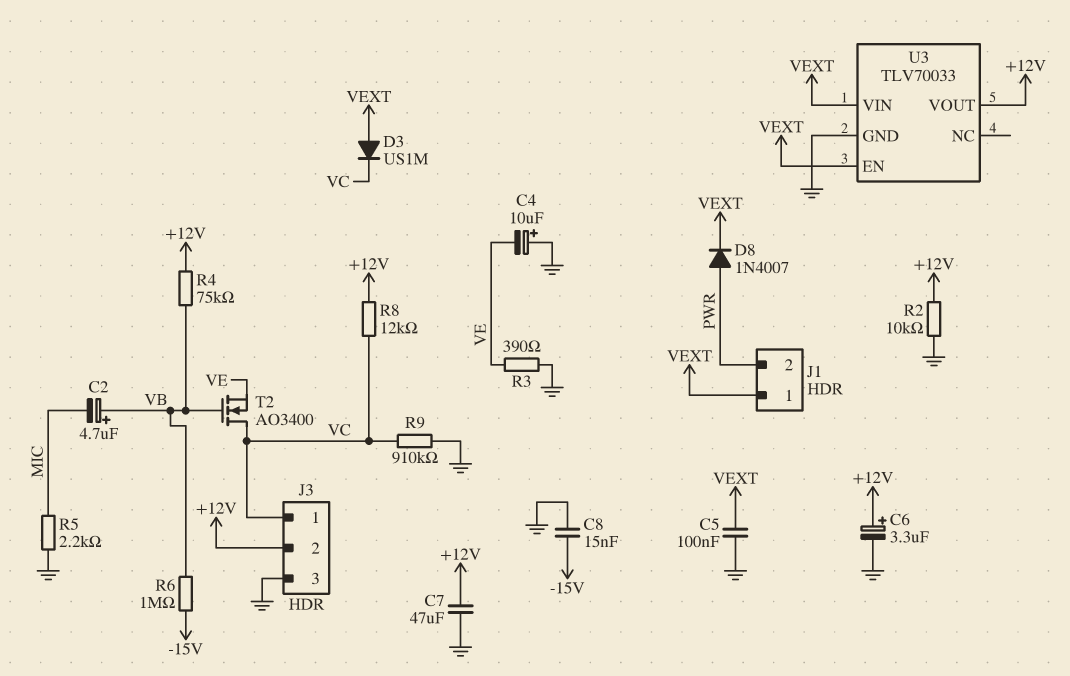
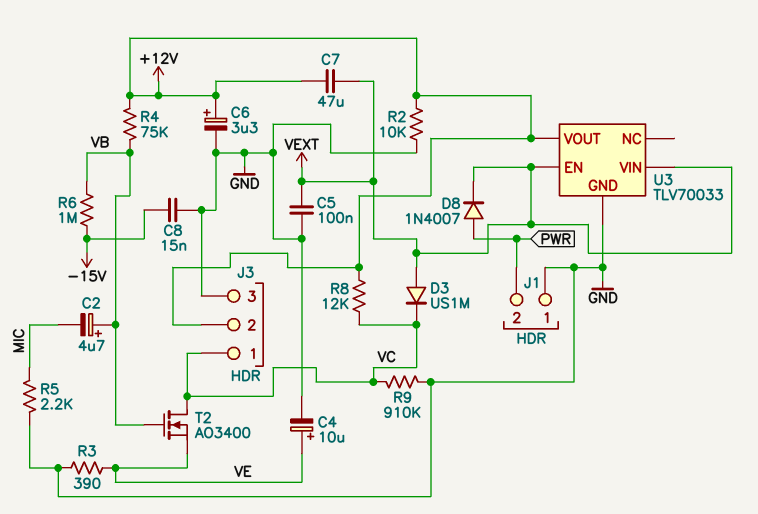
C4: 10uF (plus GND, minus VE) -> 10uF (plus VE, minus GND)
C7: 47uF (+12V, GND) -> 47uF (+12V, VEXT)
J1 pin 1: VEXT -> GND

